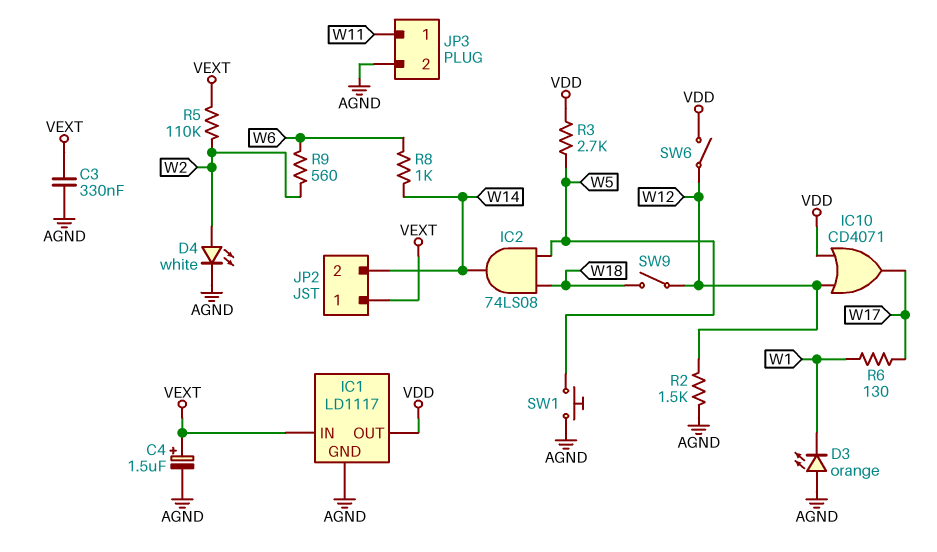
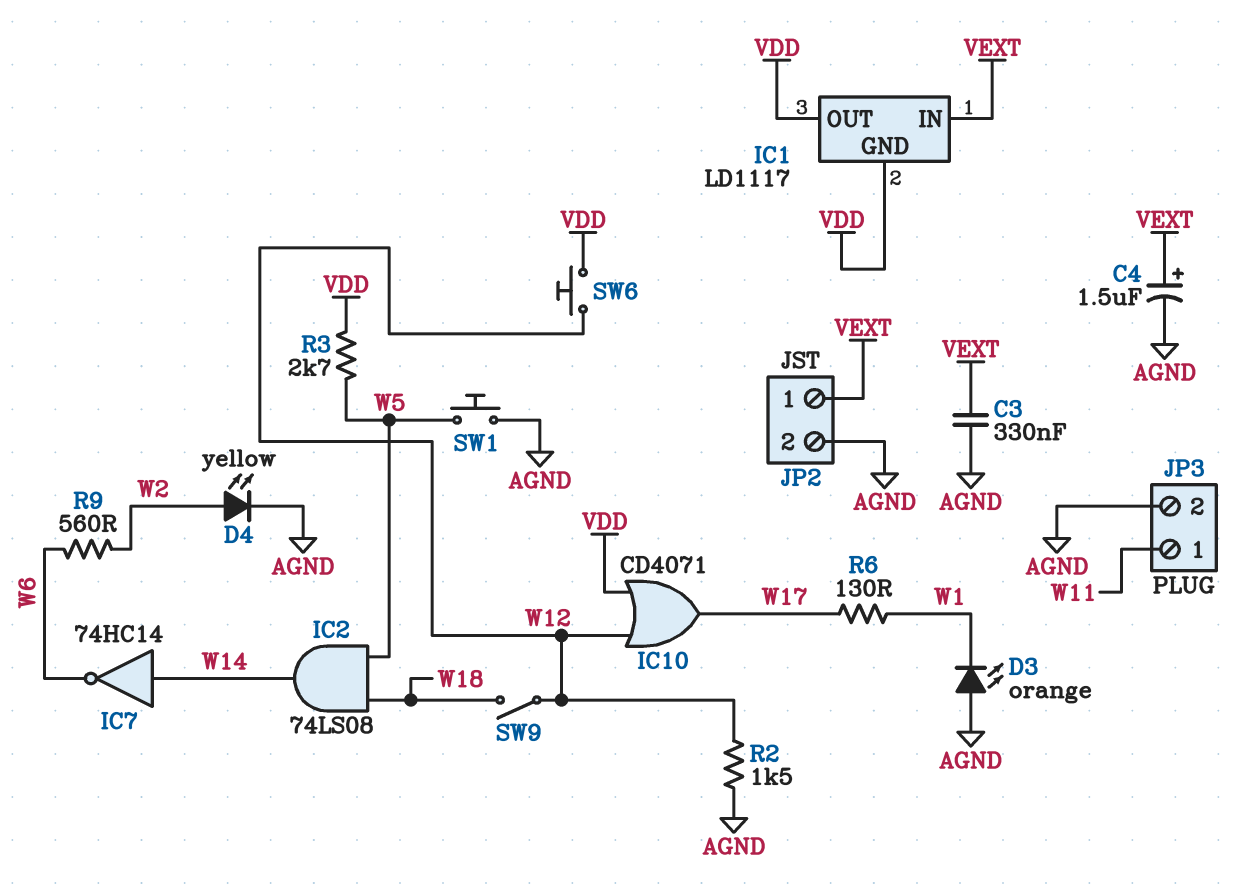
D4: LED white (A W2, K AGND) -> LED yellow (A W2, K AGND)
IC1 pin GND: AGND -> VDD
IC7: none -> NOT 74HC14 (in W14, out W6)
JP2 pin 2: W14 -> AGND
R5: 110k (VEXT, W2) -> none
R8: 1k (W6, W14) -> none
SW6: switch (VDD, W12) -> button (VDD, W12)

